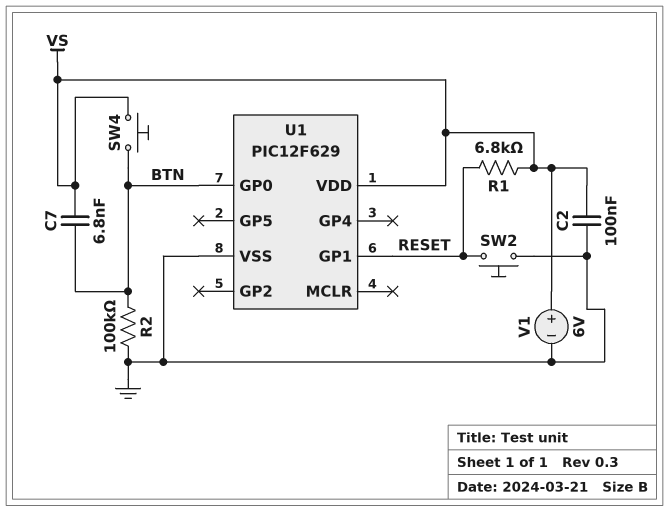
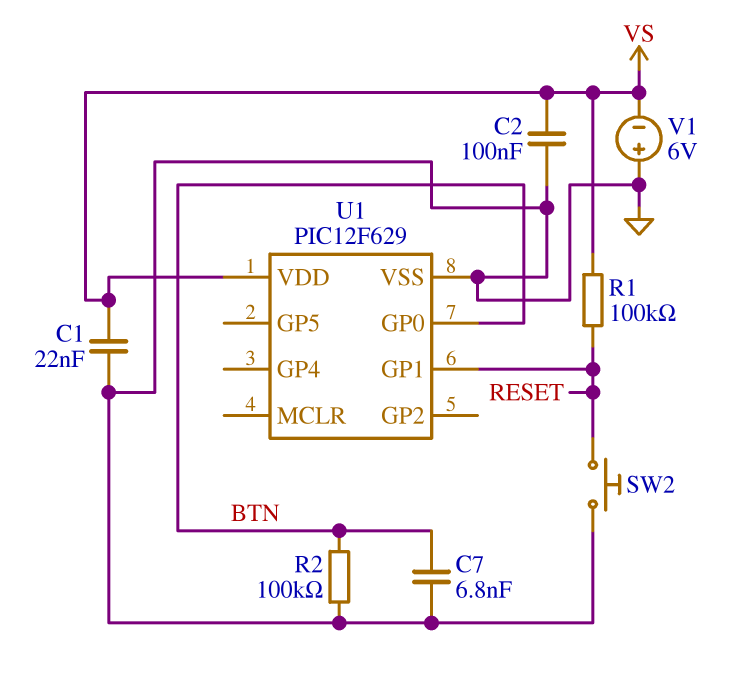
C1: none -> 22nF (GND, VS)
C7: 6.8nF (BTN, VS) -> 6.8nF (BTN, GND)
R1: 6.8k (RESET, VS) -> 100k (RESET, VS)
SW4: button (BTN, VS) -> none
V1: 6V (plus VS, minus GND) -> 6V (plus GND, minus VS)

